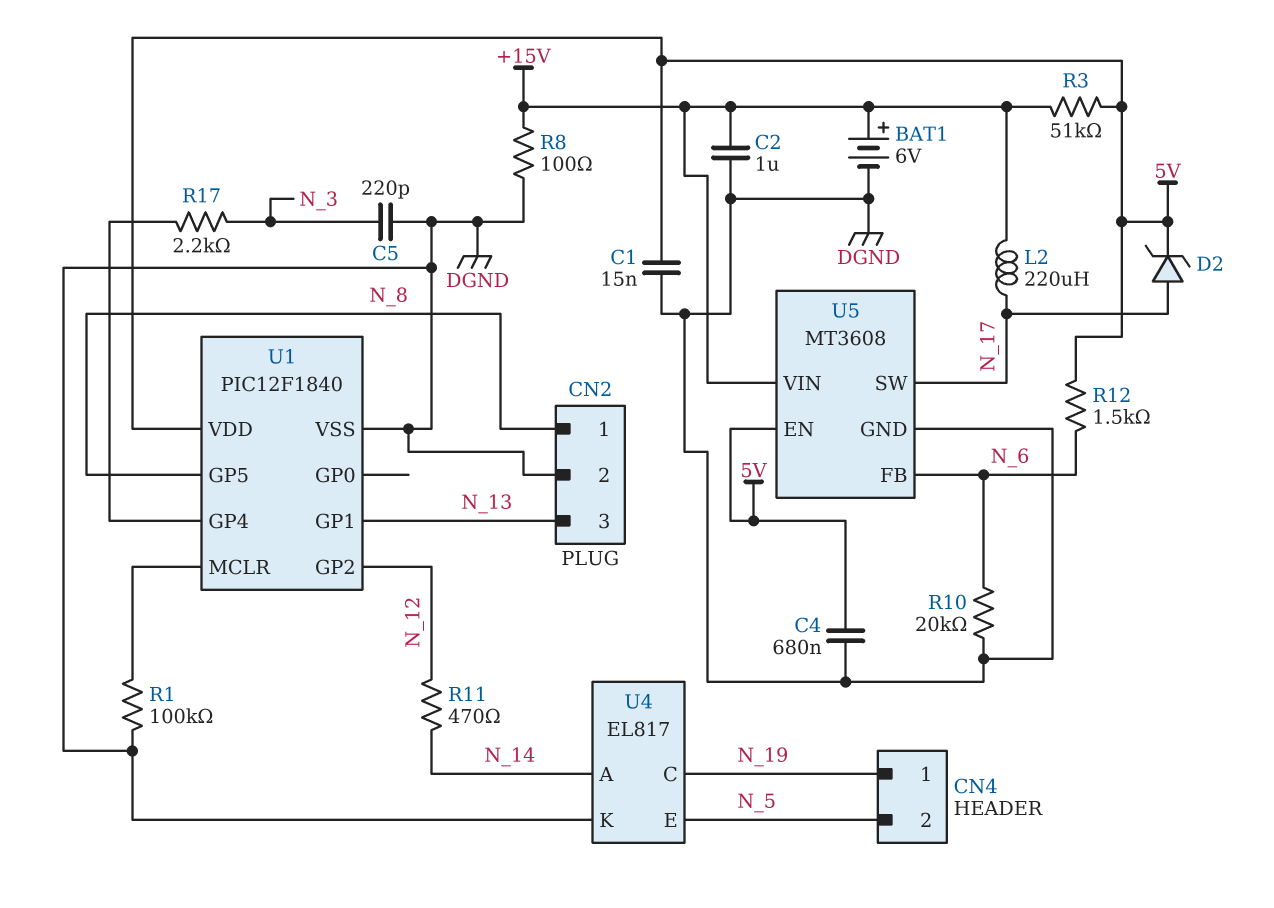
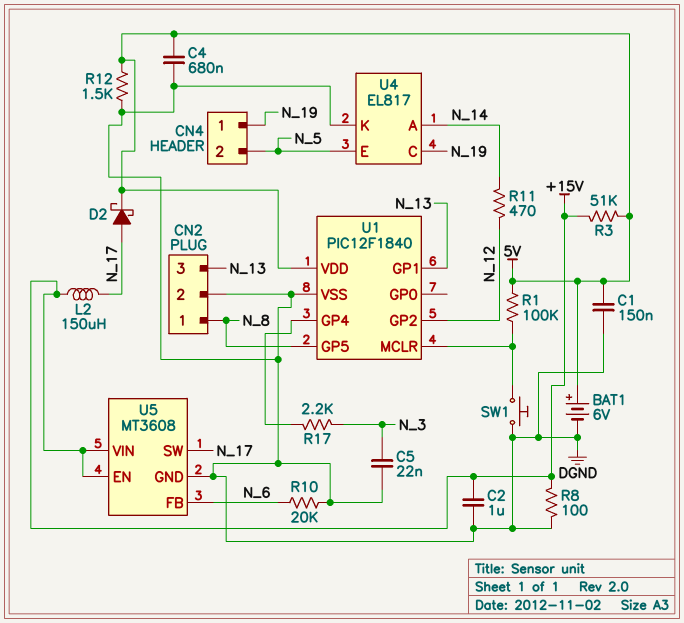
BAT1: 6V (plus +15V, minus DGND) -> 6V (plus 5V, minus DGND)
C1: 15nF (5V, DGND) -> 150nF (5V, DGND)
C5: 220pF (DGND, N_3) -> 22nF (DGND, N_3)
D2: zener (A N_17, K 5V) -> schottky (A N_17, K 5V)
L2: 220uH (+15V, N_17) -> 150uH (+15V, N_17)
R1: 100k (DGND, U1/MCLR) -> 100k (5V, U1/MCLR)
R12: 1.5k (5V, N_6) -> 1.5k (5V, DGND)
SW1: none -> button (DGND, U1/MCLR)
U5 pin EN: 5V -> +15V

